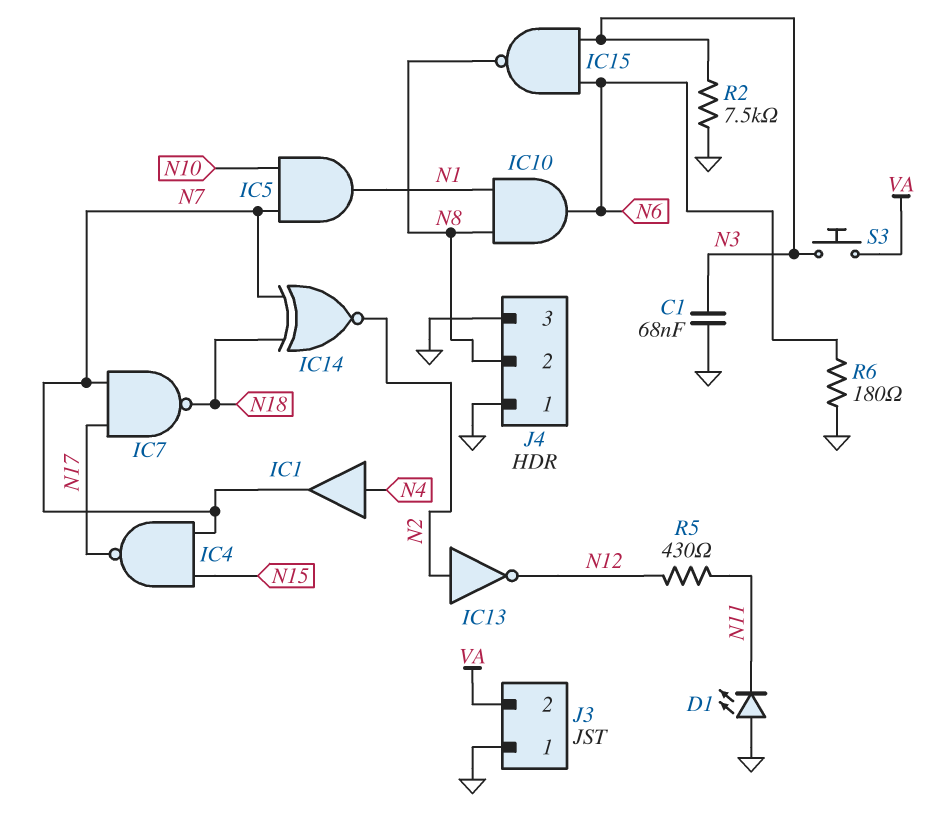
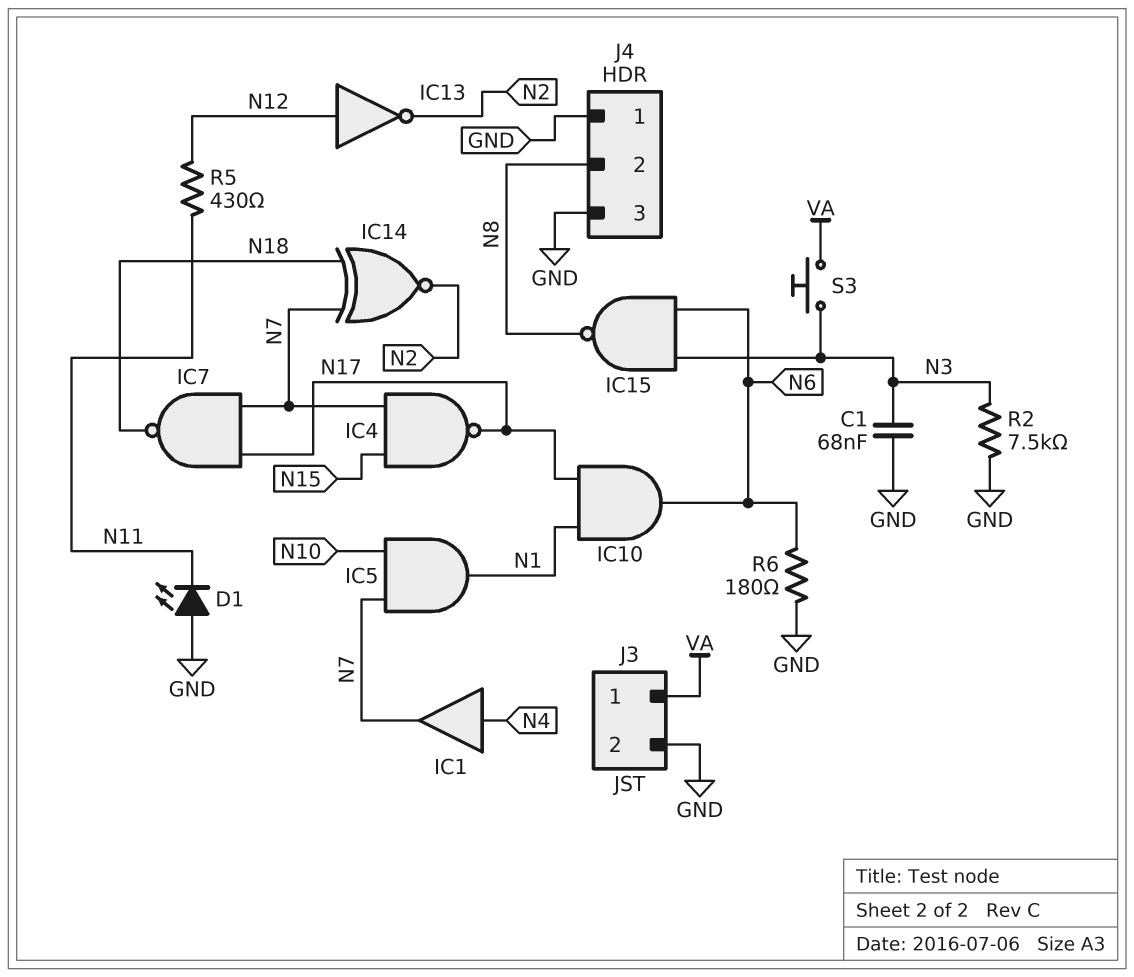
IC10: AND (in N1, in N8, out N6) -> AND (in N1, in N17, out N6)
IC13: NOT (in N2, out N12) -> NOT (in N12, out N2)
J3 pin 1: GND -> VA
J3 pin 2: VA -> GND

